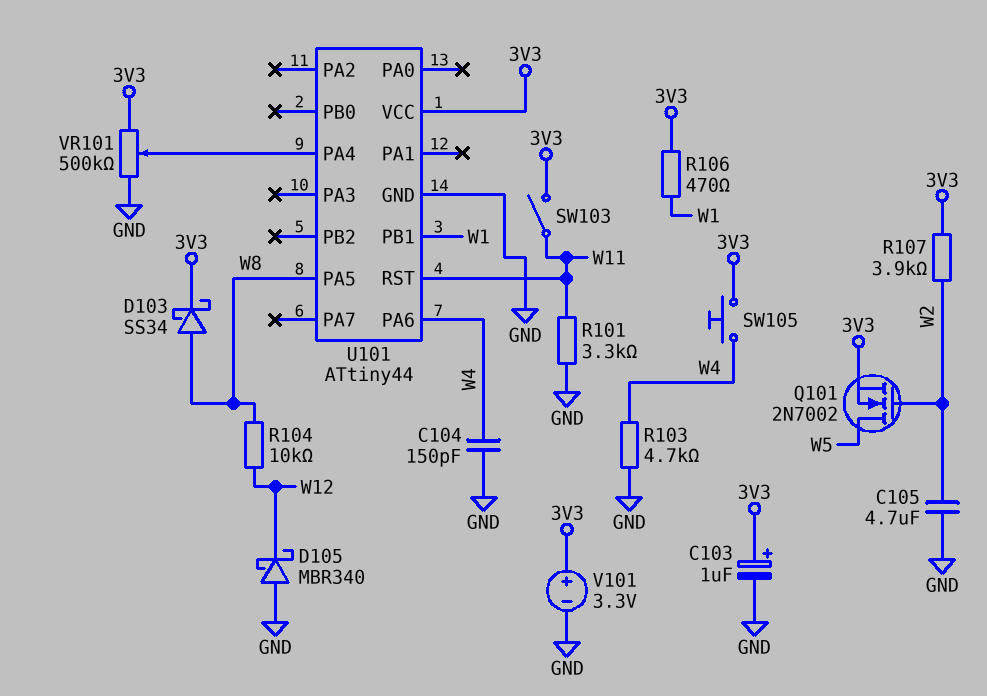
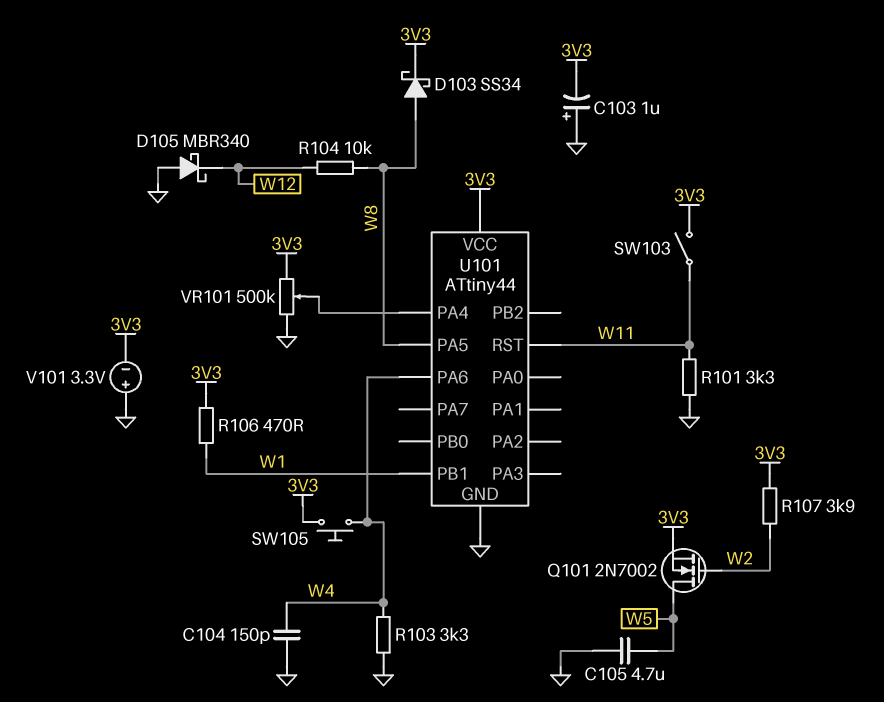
C103: 1uF (plus 3V3, minus GND) -> 1uF (plus GND, minus 3V3)
C105: 4.7uF (GND, W2) -> 4.7uF (GND, W5)
R103: 4.7k (GND, W4) -> 3.3k (GND, W4)
V101: 3.3V (plus 3V3, minus GND) -> 3.3V (plus GND, minus 3V3)

